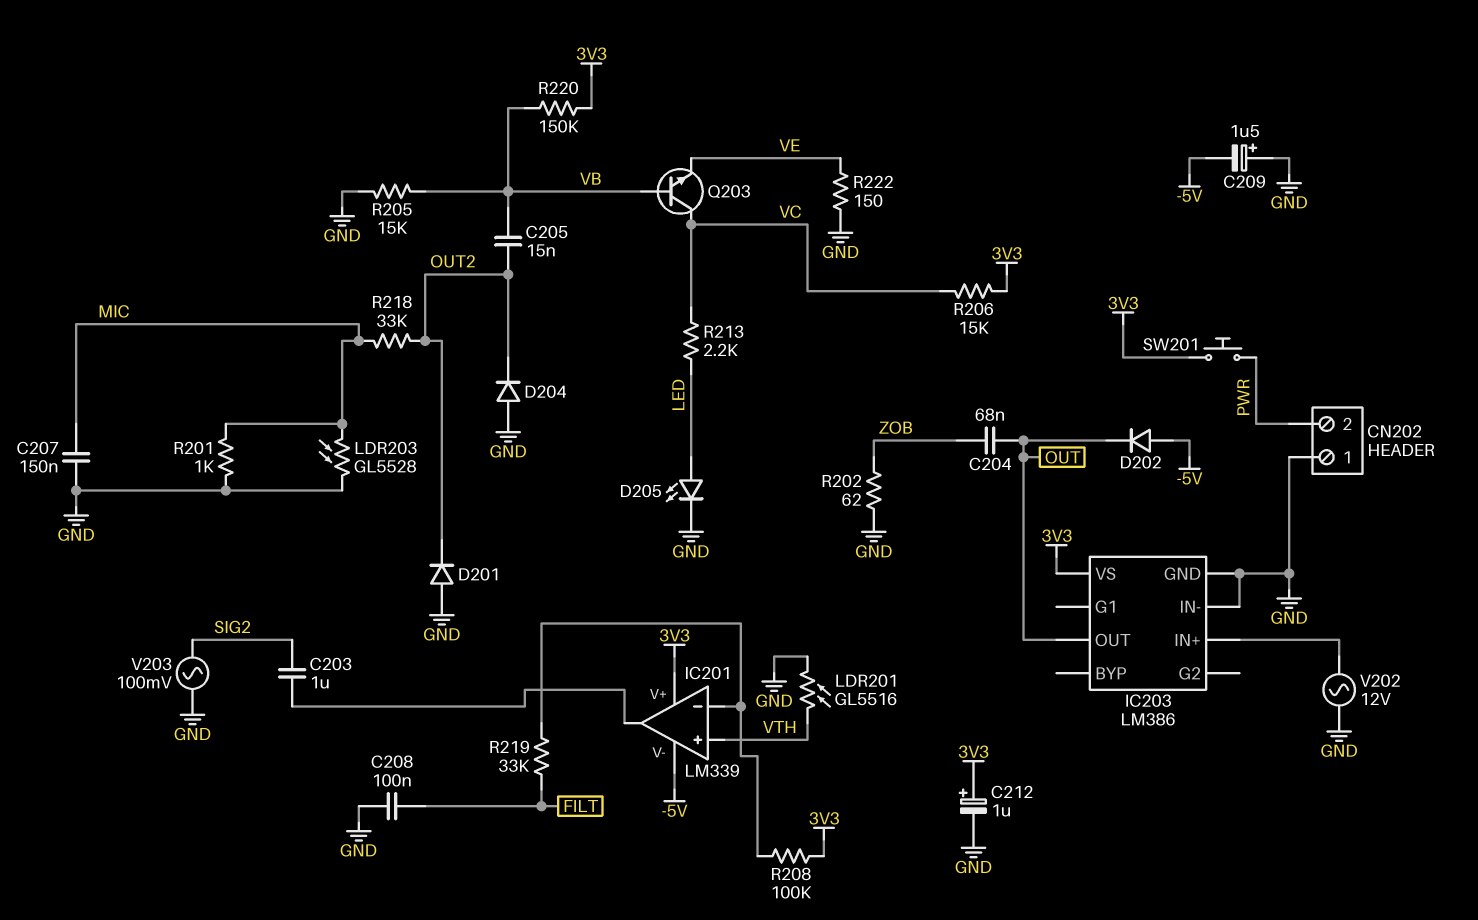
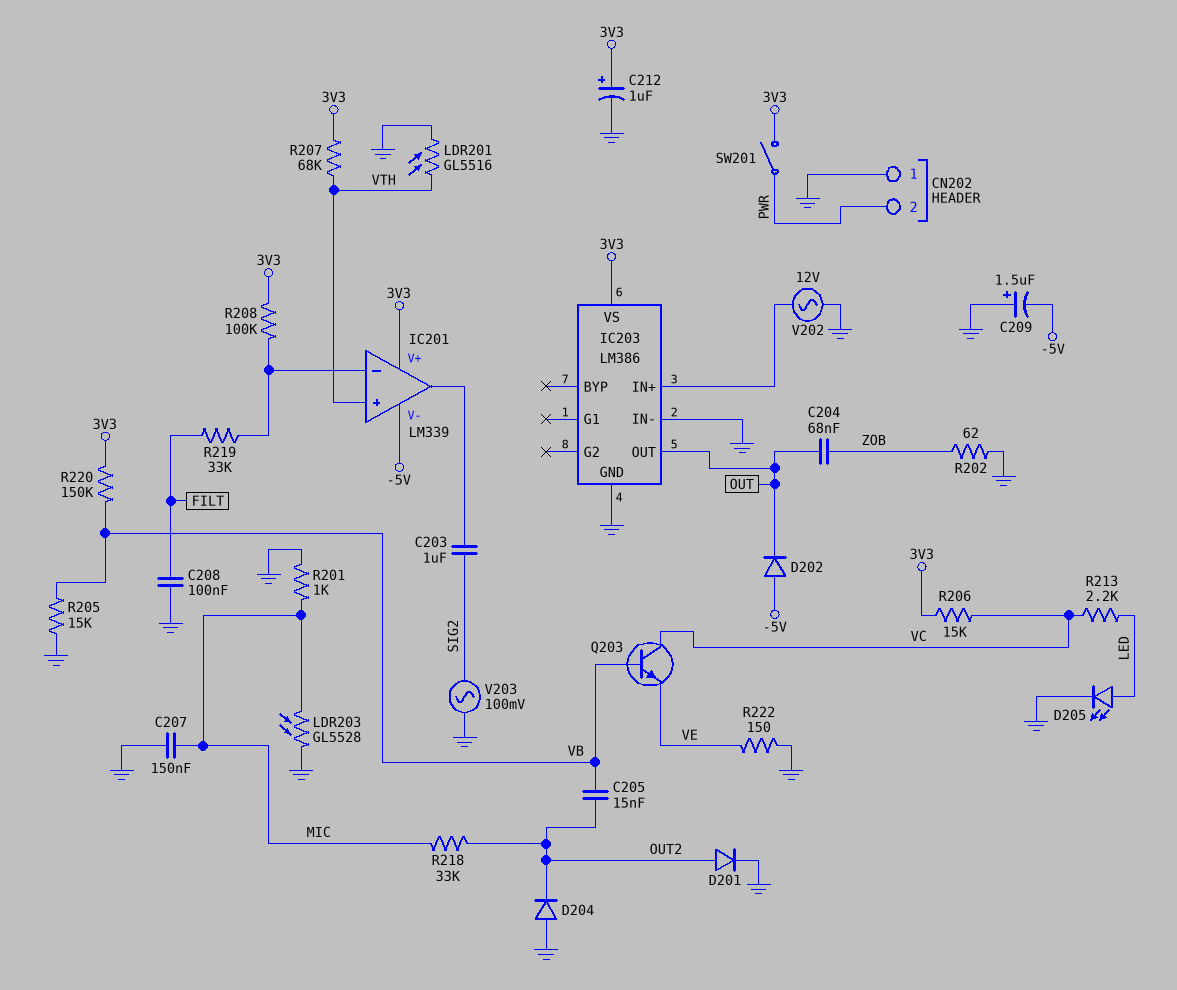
D201: diode (A GND, K OUT2) -> diode (A OUT2, K GND)
R207: none -> 68k (3V3, VTH)
SW201: button (3V3, PWR) -> switch (3V3, PWR)

